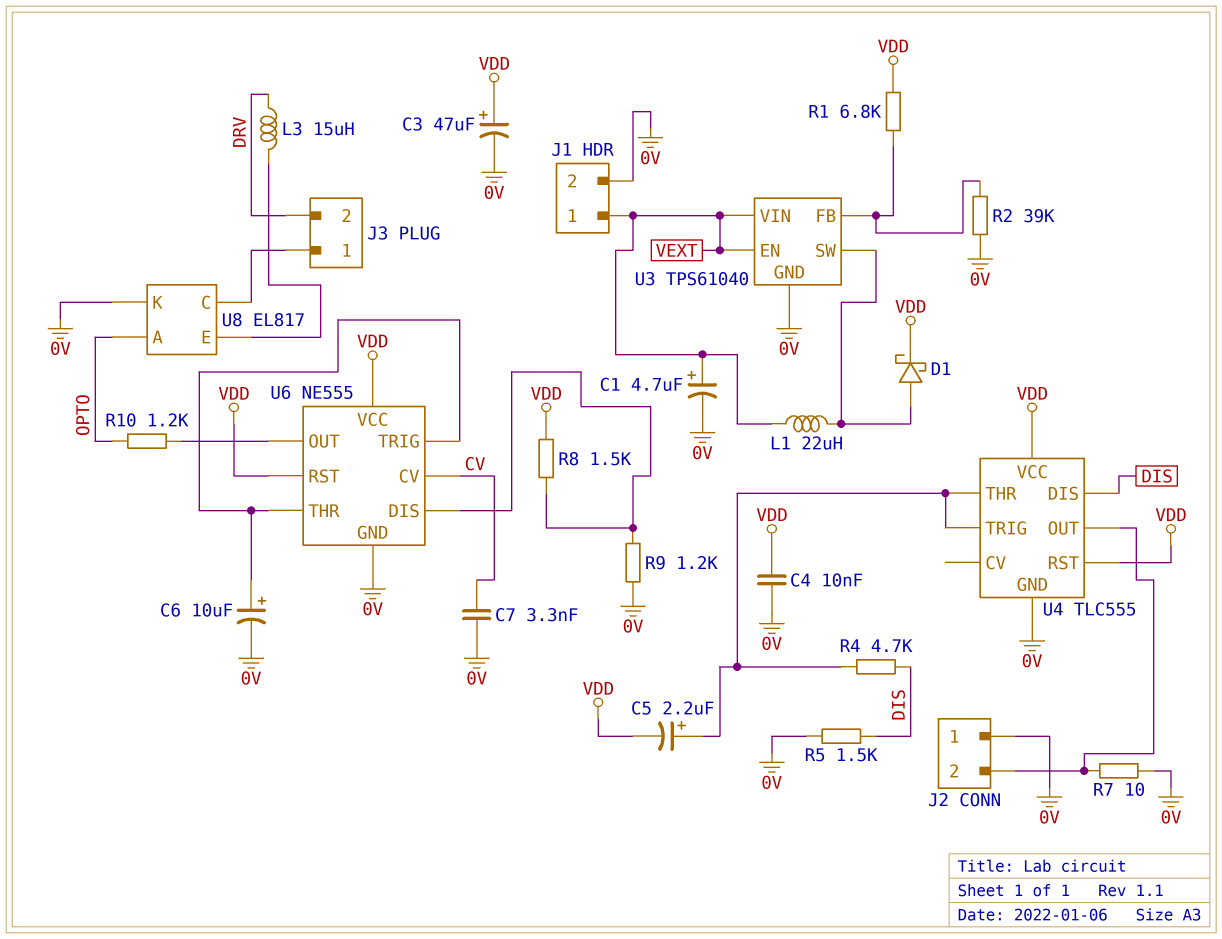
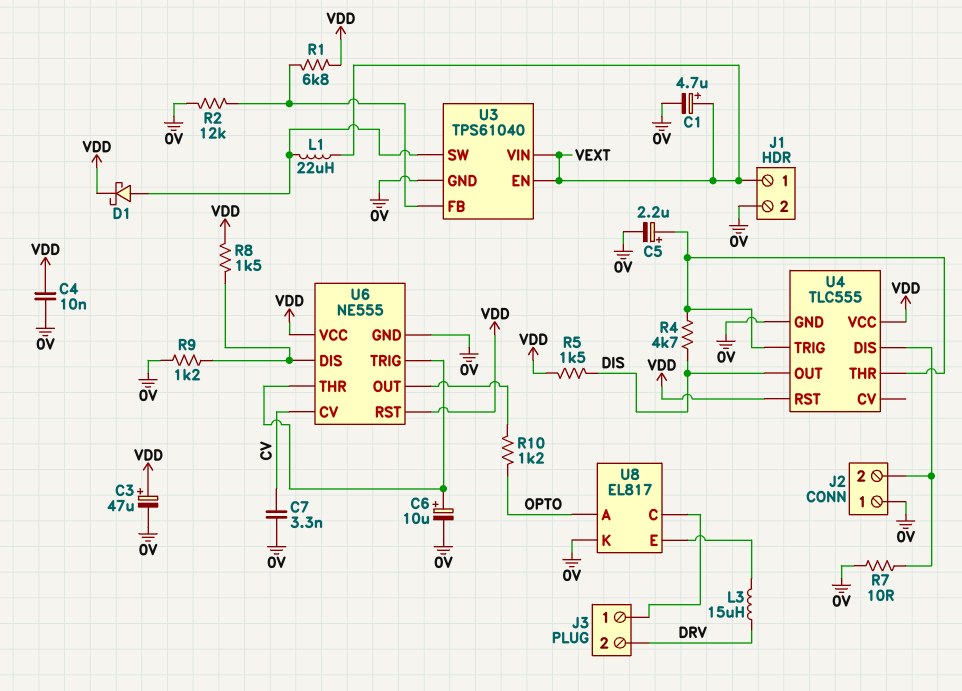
C5: 2.2uF (plus U4/THR, minus VDD) -> 2.2uF (plus U4/THR, minus 0V)
R2: 39k (0V, U3/FB) -> 12k (0V, U3/FB)
R5: 1.5k (0V, DIS) -> 1.5k (DIS, VDD)
U4 pin DIS: DIS -> J2/2
U4 pin OUT: J2/2 -> DIS

